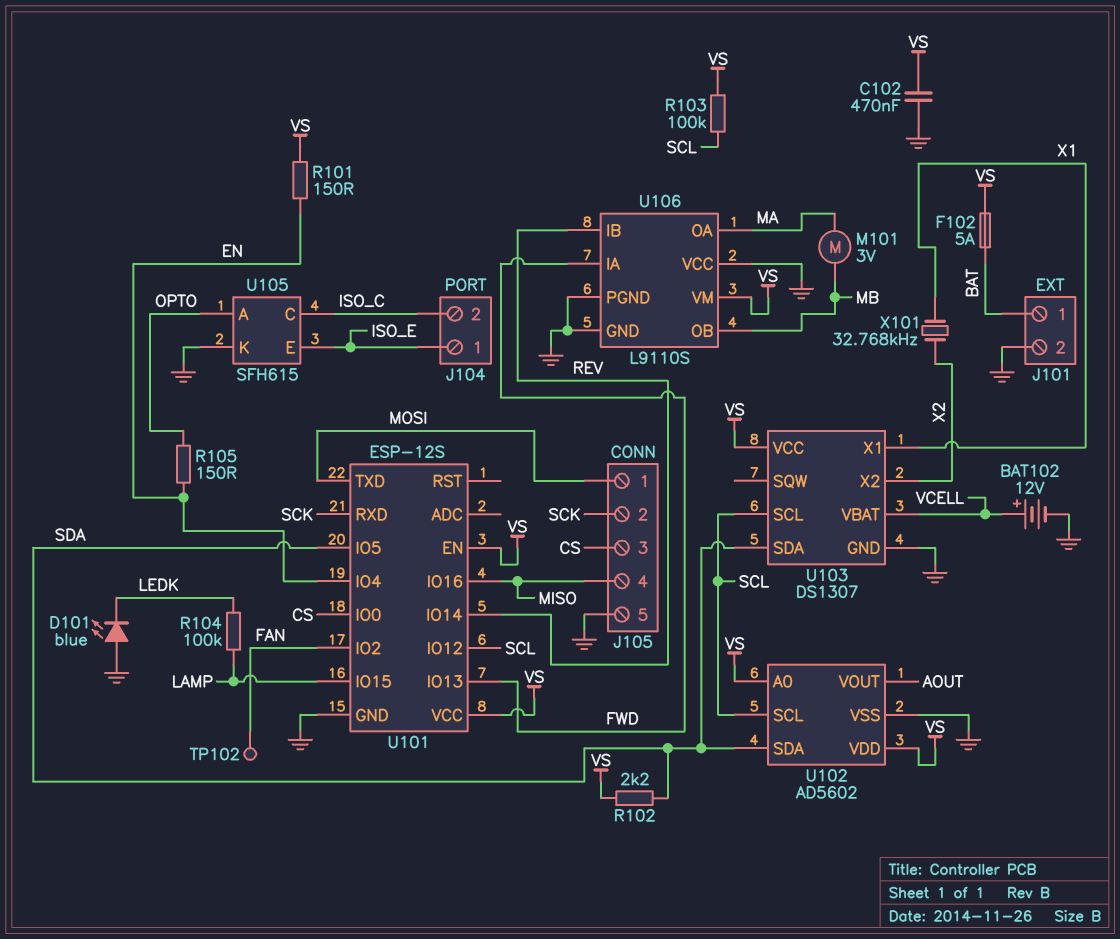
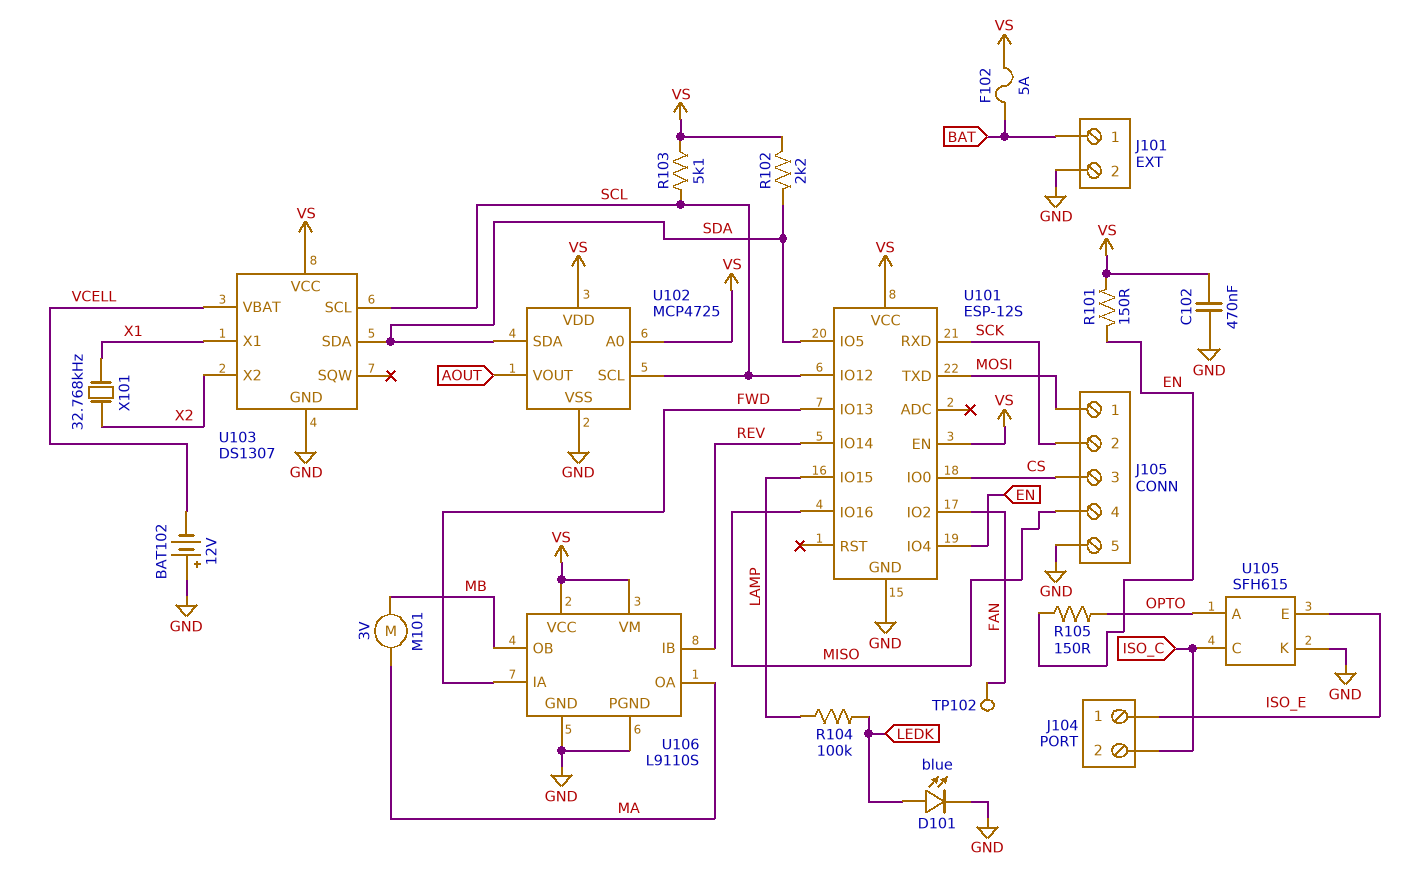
BAT102: 12V (plus VCELL, minus GND) -> 12V (plus GND, minus VCELL)
D101: LED blue (A GND, K LEDK) -> LED blue (A LEDK, K GND)
R103: 100k (SCL, VS) -> 5.1k (SCL, VS)
U102: AD5602 -> MCP4725
U106 pin VCC: GND -> VS

